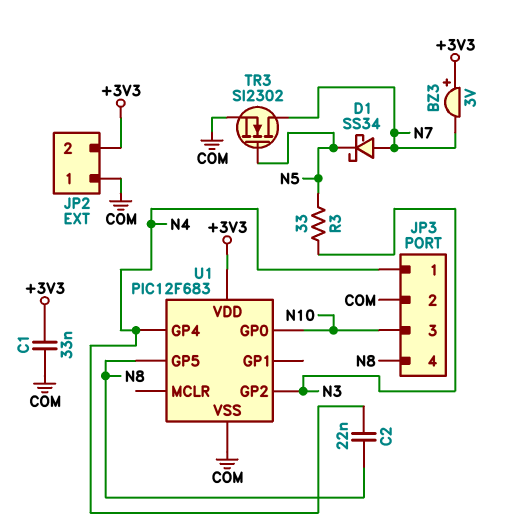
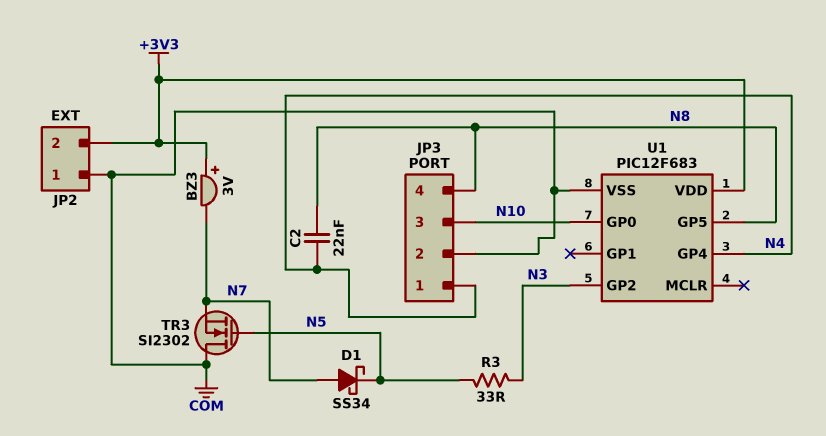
C1: 33nF (+3V3, COM) -> none
TR3: NMOS SI2302 (G N5, D N7, S COM) -> NMOS SI2302 (G N5, D COM, S N7)

